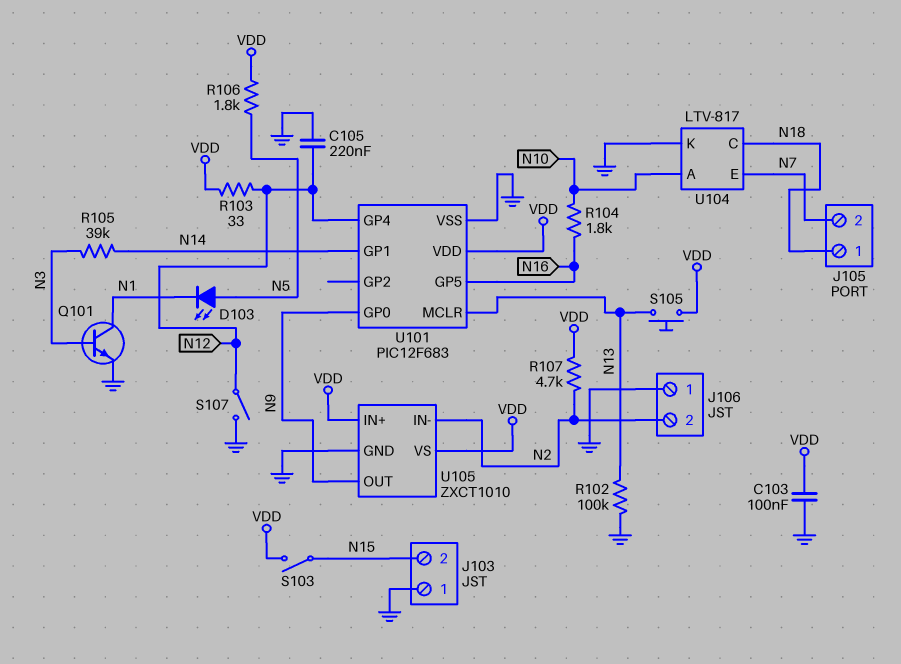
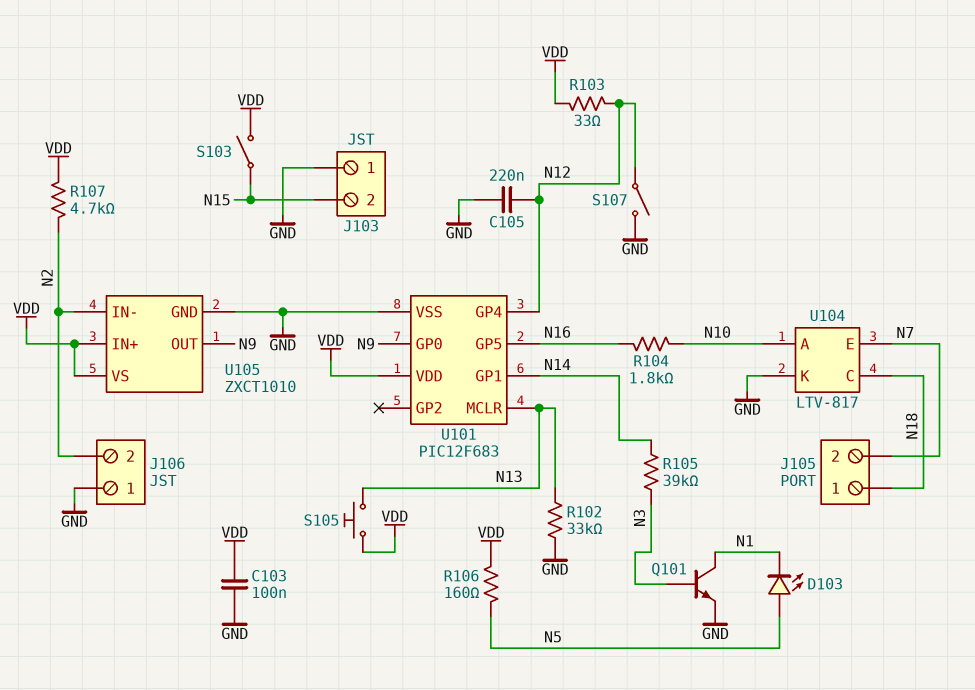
R102: 100k (GND, N13) -> 33k (GND, N13)
R106: 1.8k (N5, VDD) -> 160 (N5, VDD)

